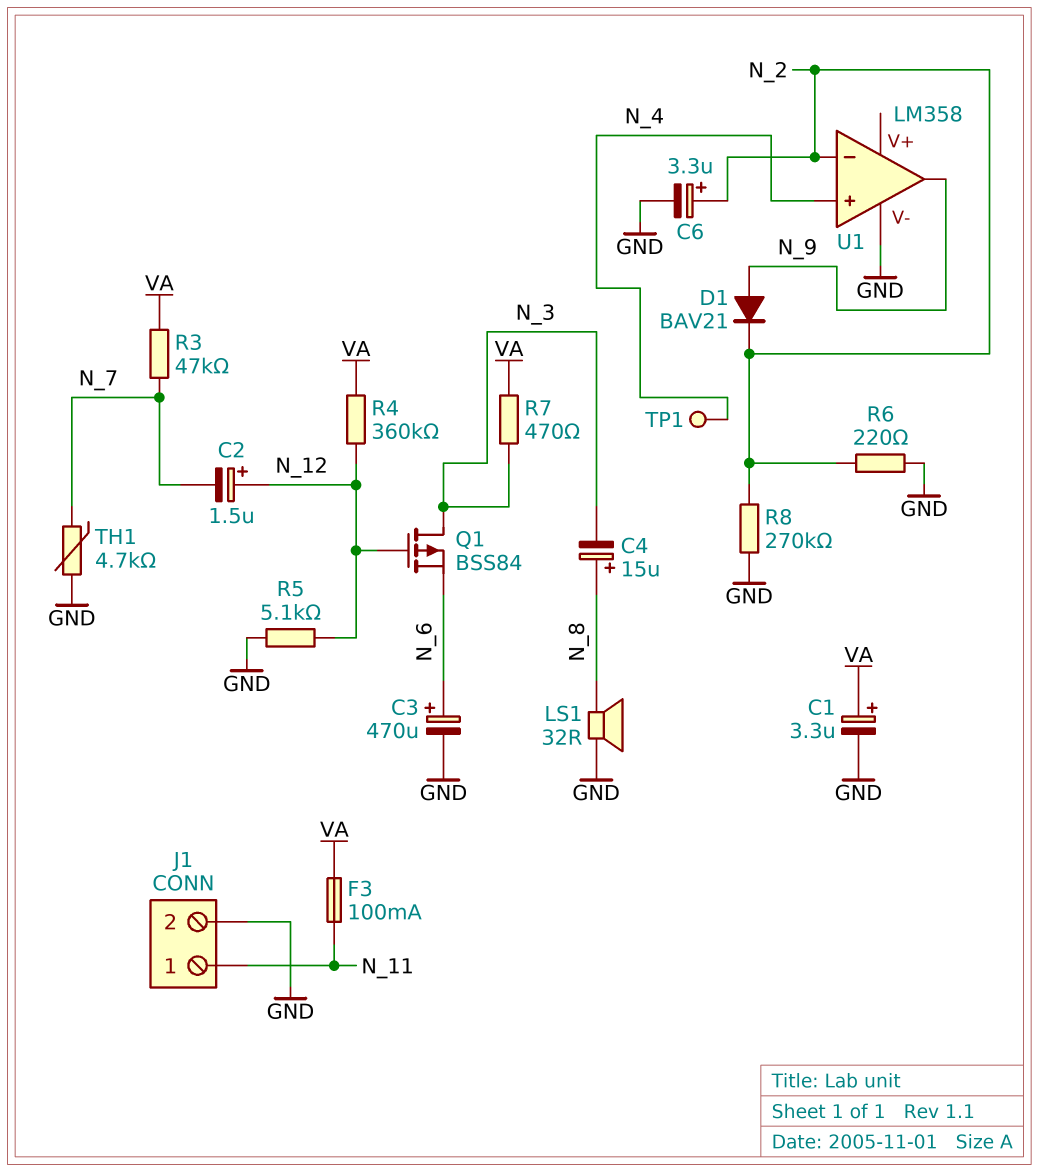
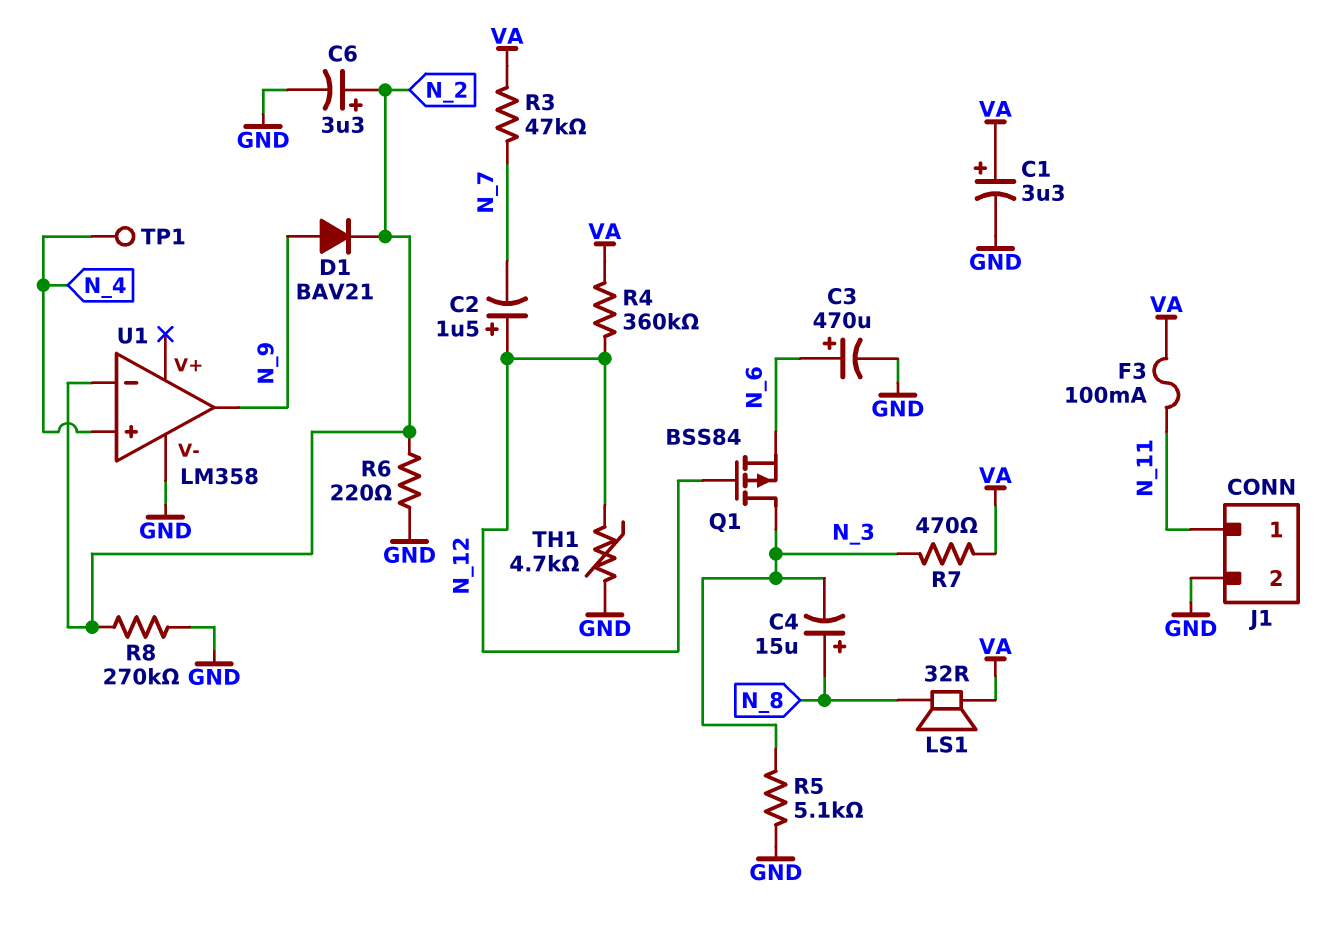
LS1: speaker 32R (GND, N_8) -> speaker 32R (N_8, VA)
R5: 5.1k (GND, N_12) -> 5.1k (GND, N_3)
TH1: 4.7k (GND, N_7) -> 4.7k (GND, N_12)

